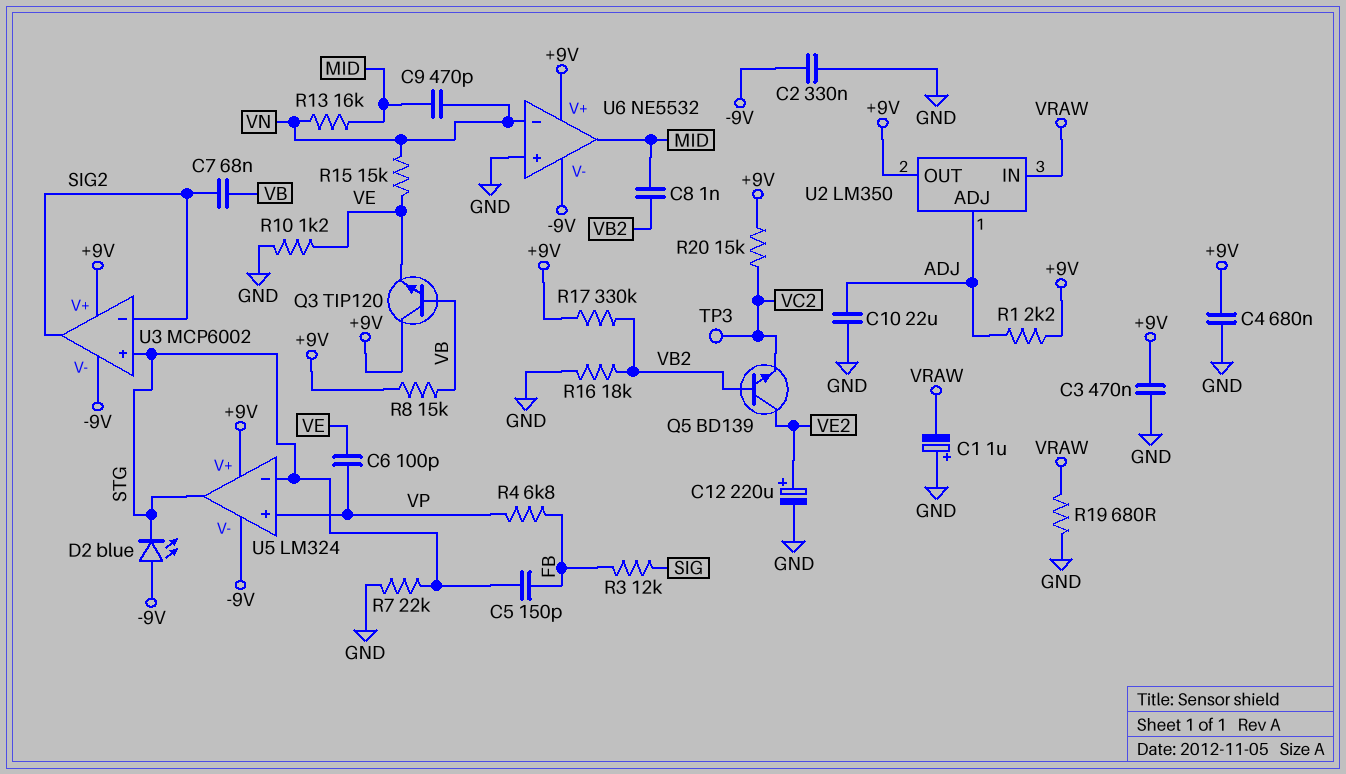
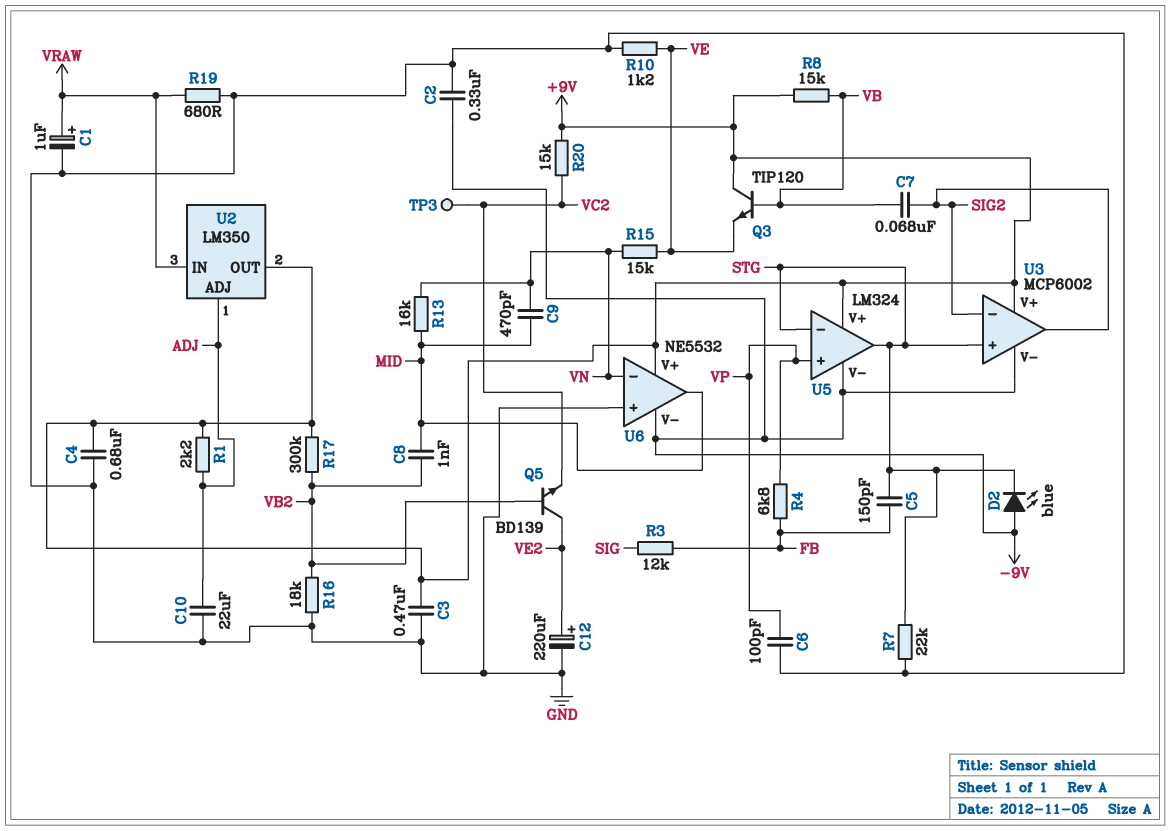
C1: 1uF (plus GND, minus VRAW) -> 1uF (plus VRAW, minus GND)
C6: 100pF (VE, VP) -> 100pF (GND, VP)
R17: 330k (+9V, VB2) -> 300k (+9V, VB2)

